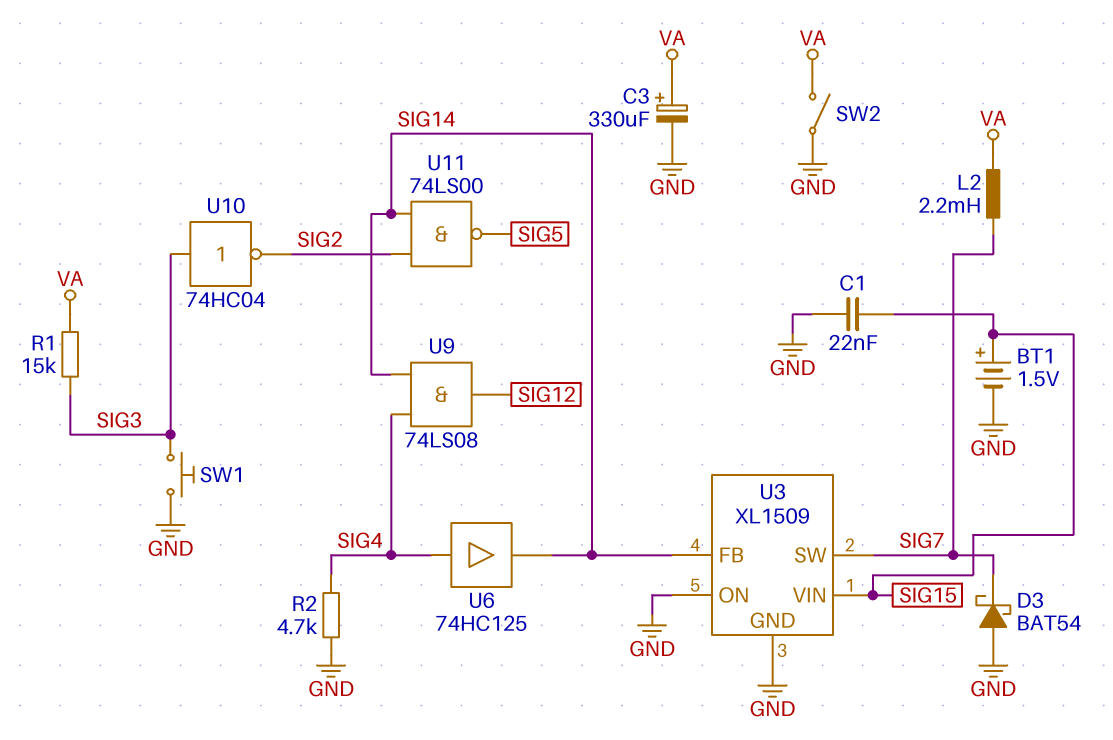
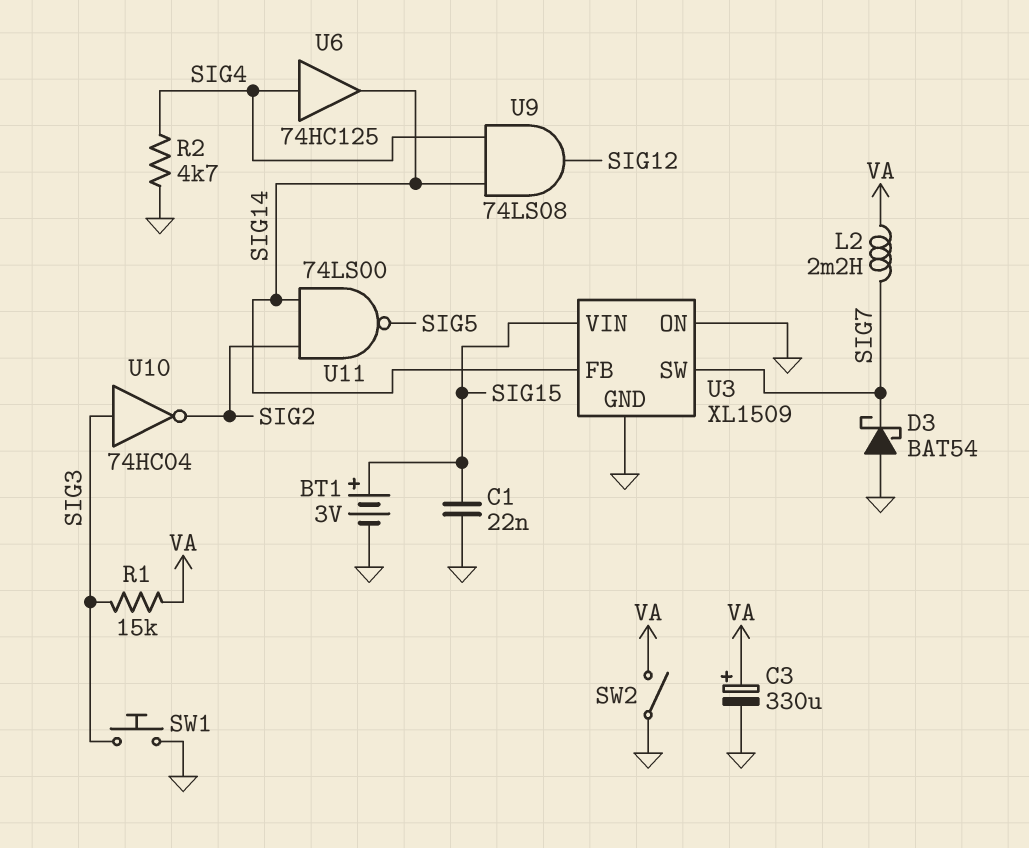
BT1: 1.5V (plus SIG15, minus GND) -> 3V (plus SIG15, minus GND)

